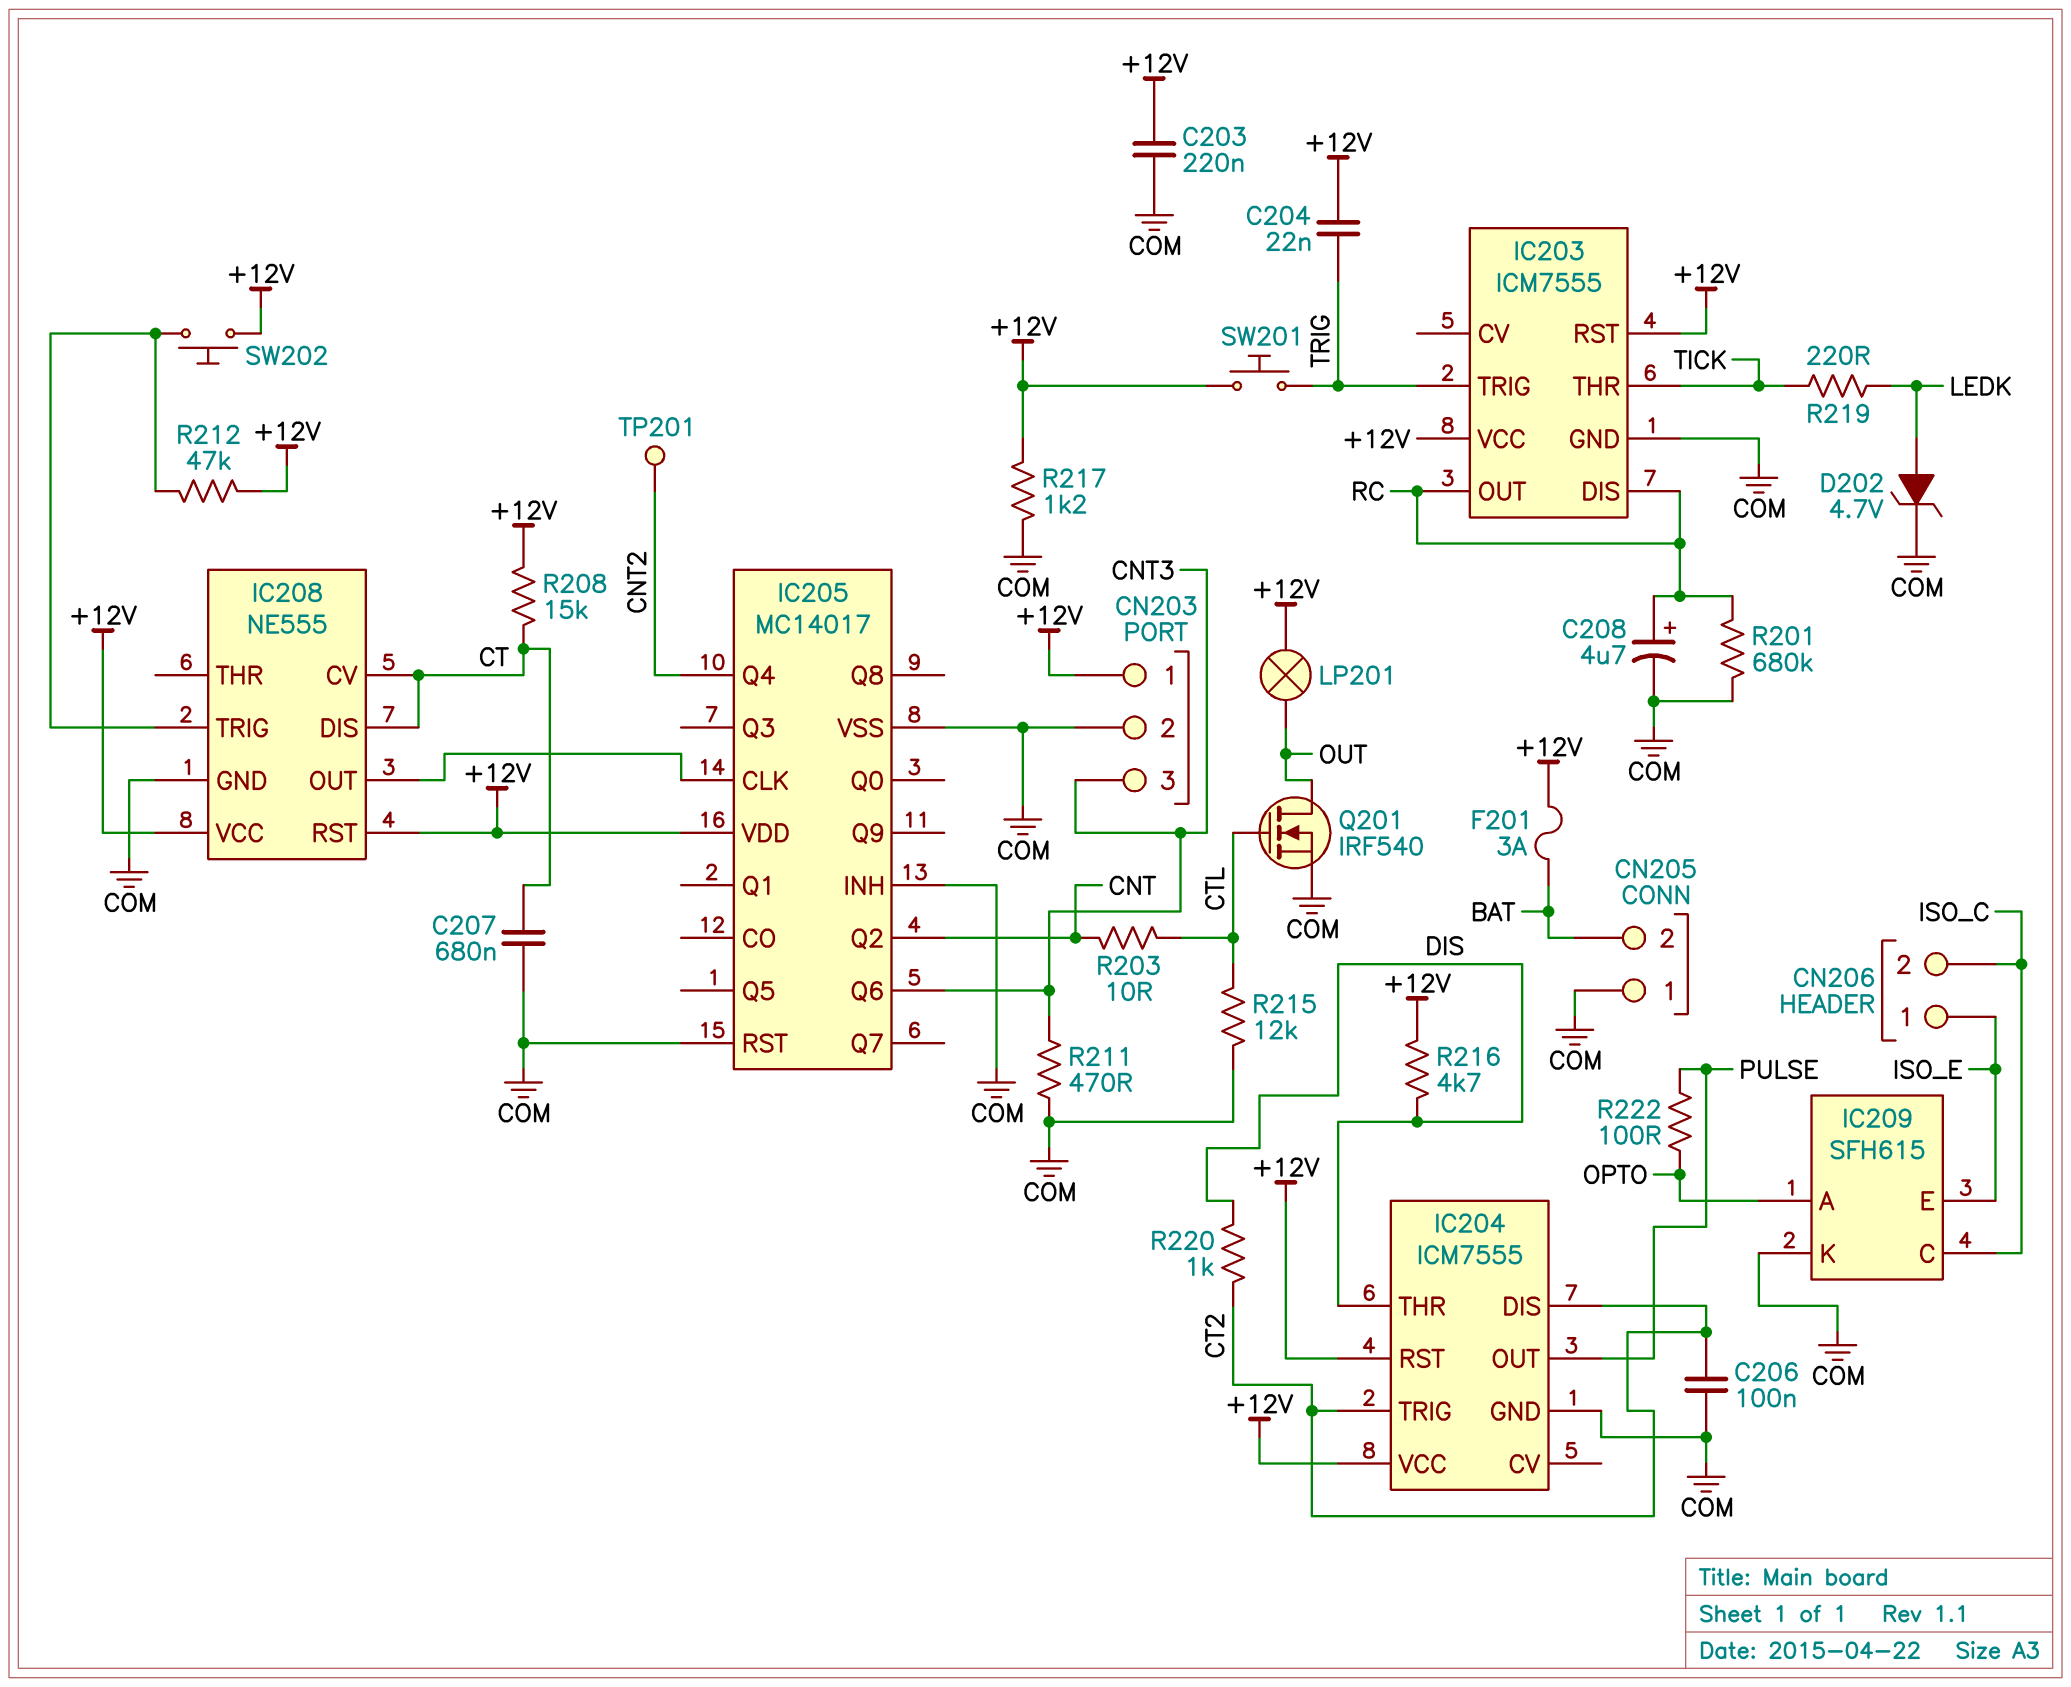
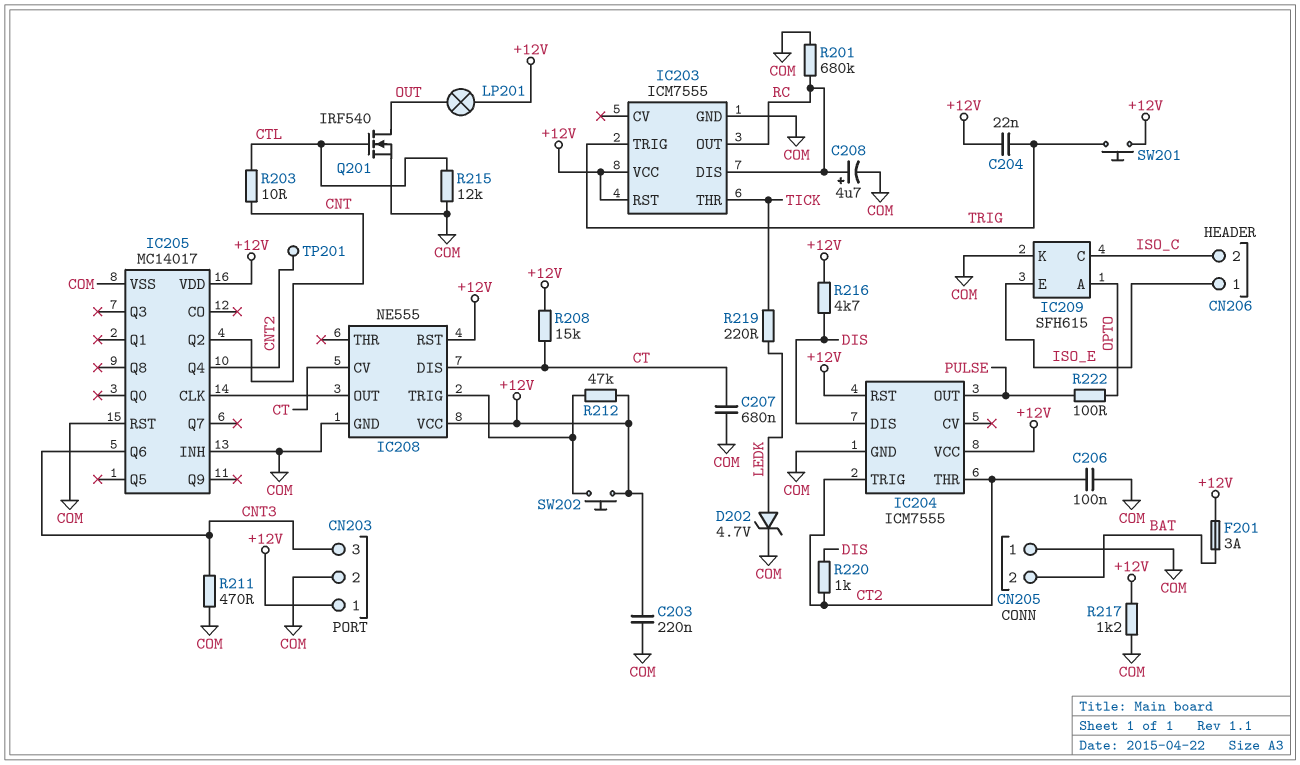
IC204 pin DIS: CT2 -> DIS
IC204 pin THR: DIS -> CT2

